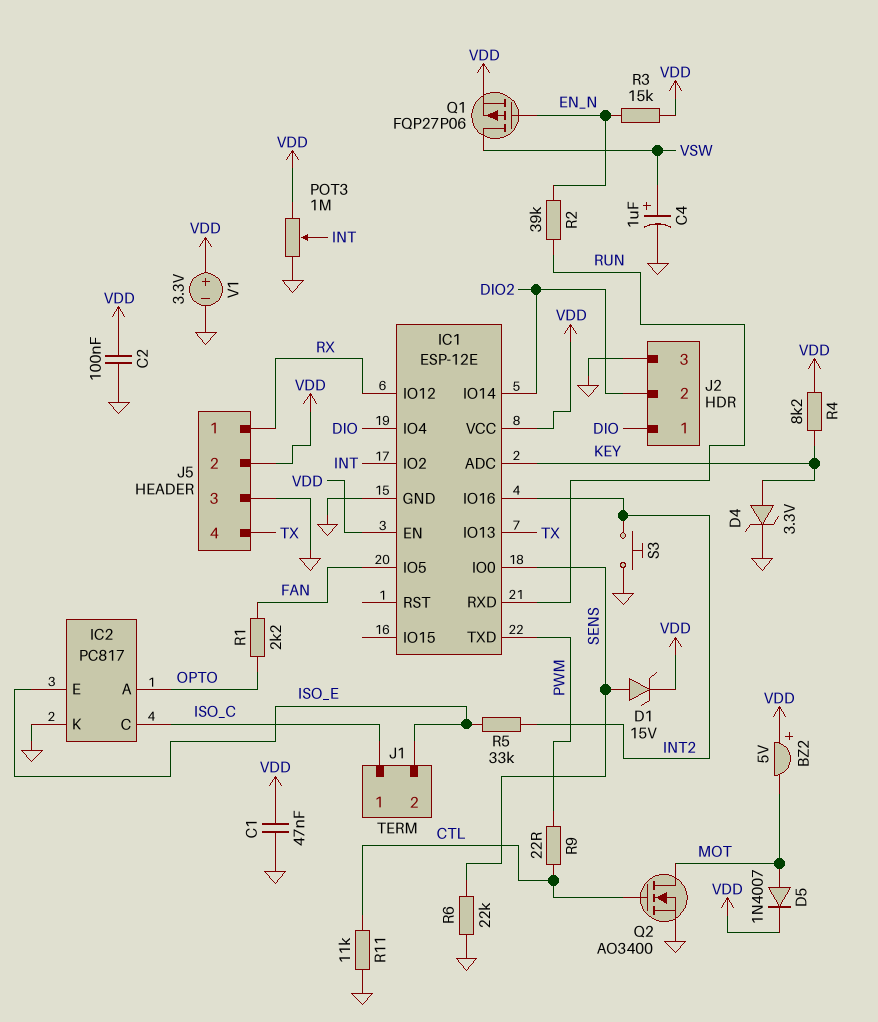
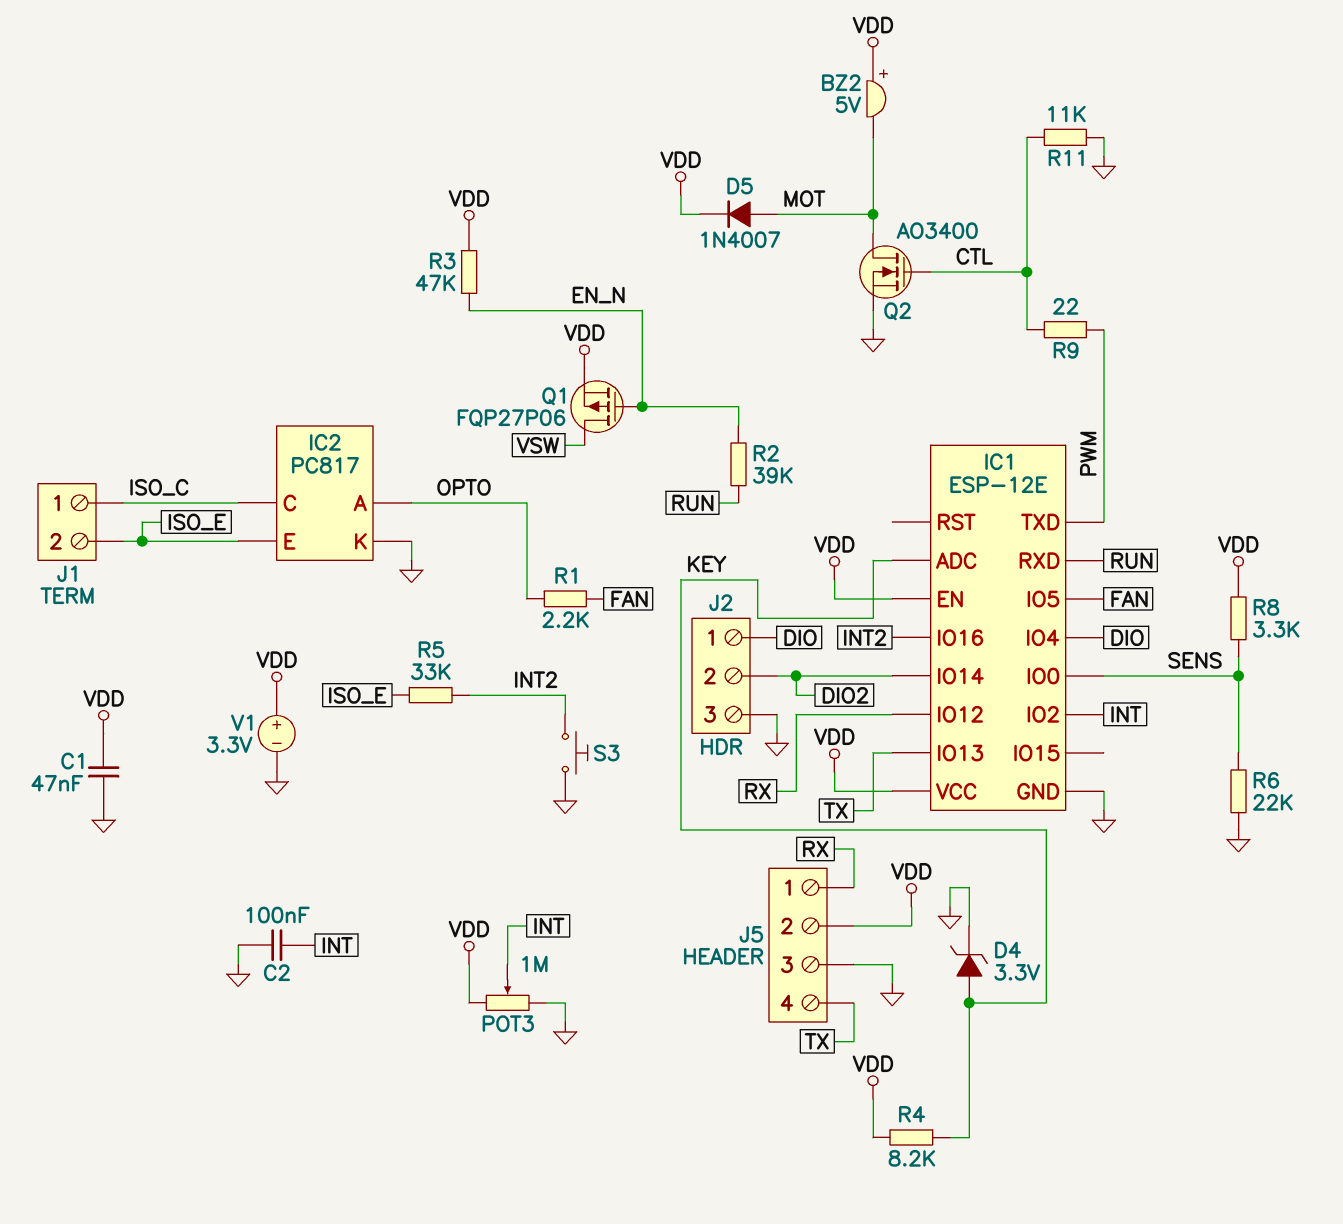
C2: 100nF (GND, VDD) -> 100nF (GND, INT)
C4: 1uF (plus VSW, minus GND) -> none
D1: zener 15V (A SENS, K VDD) -> none
R3: 15k (EN_N, VDD) -> 47k (EN_N, VDD)
R8: none -> 3.3k (SENS, VDD)

